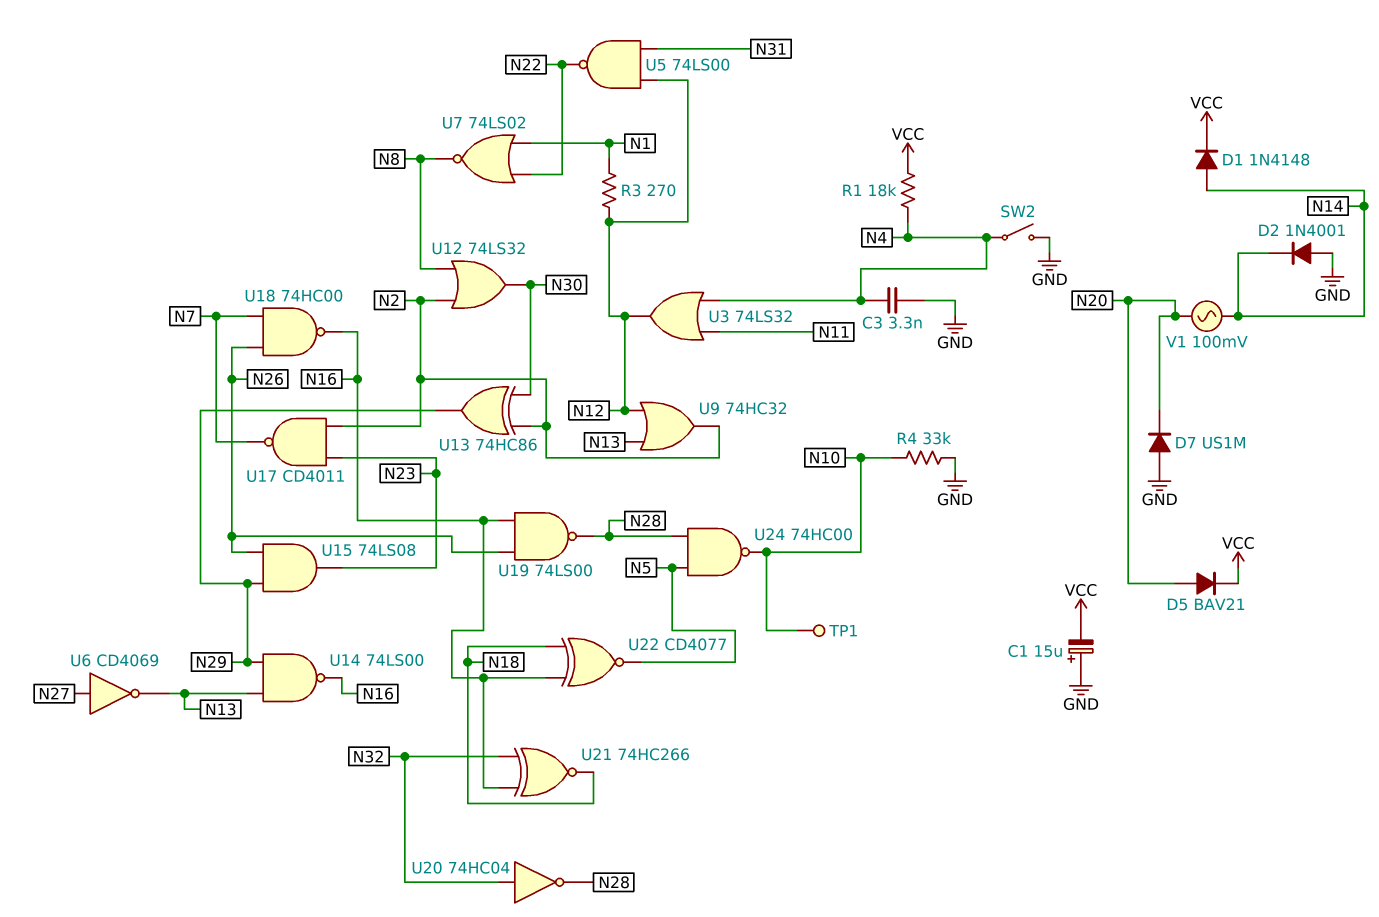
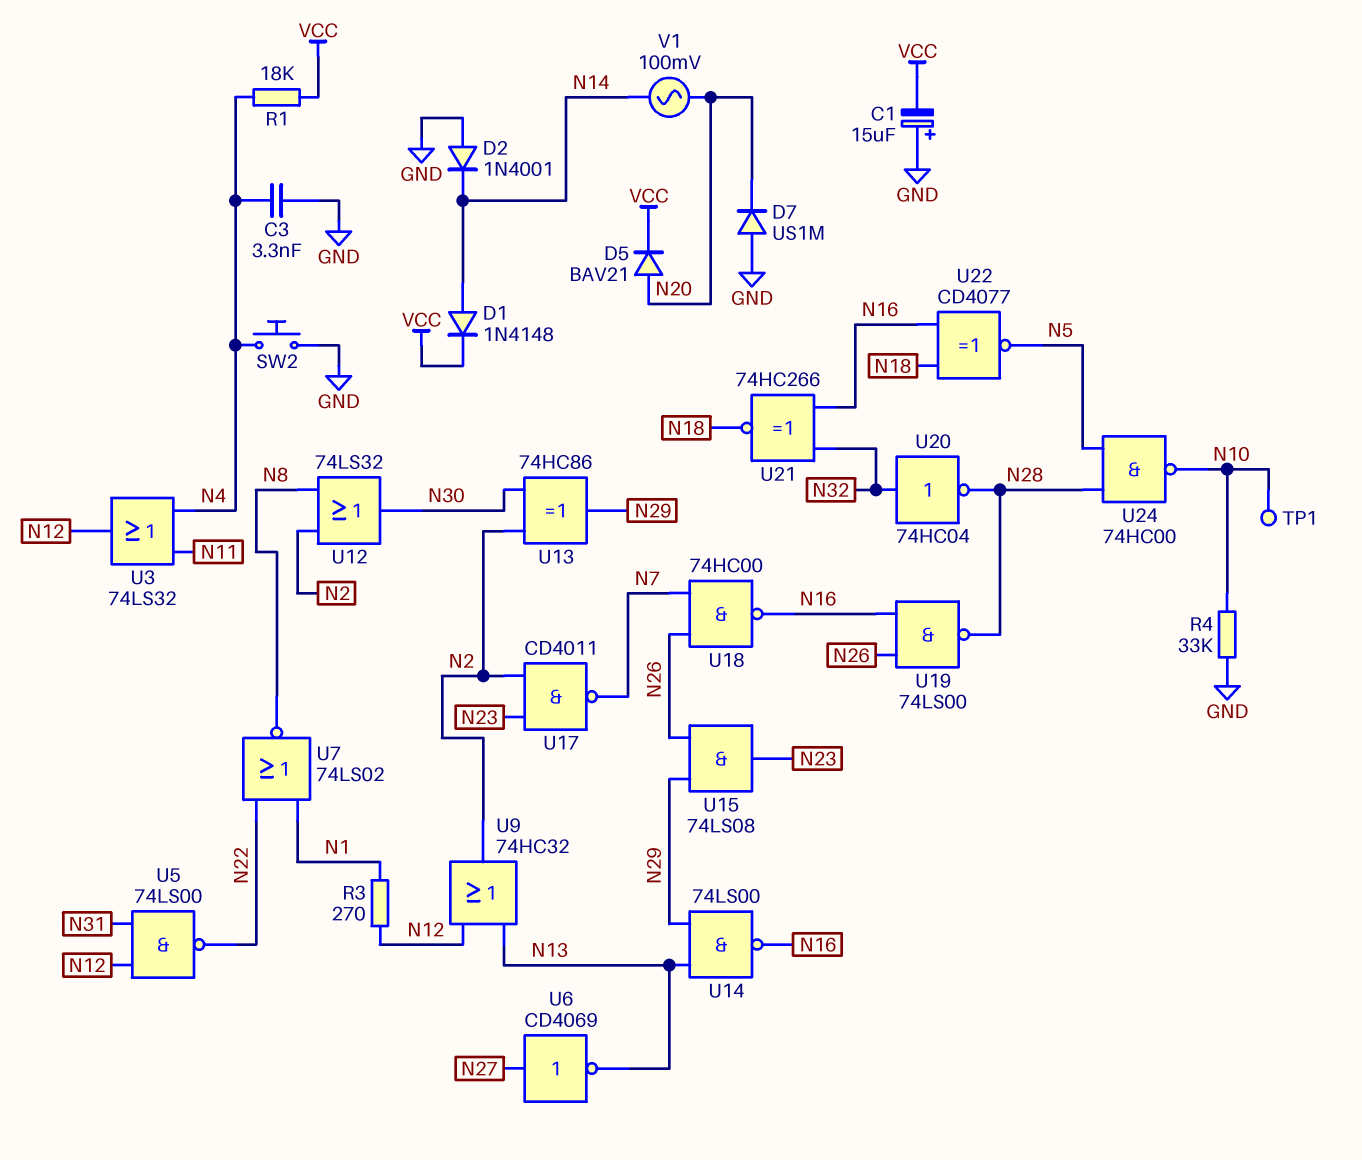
SW2: switch (GND, N4) -> button (GND, N4)

